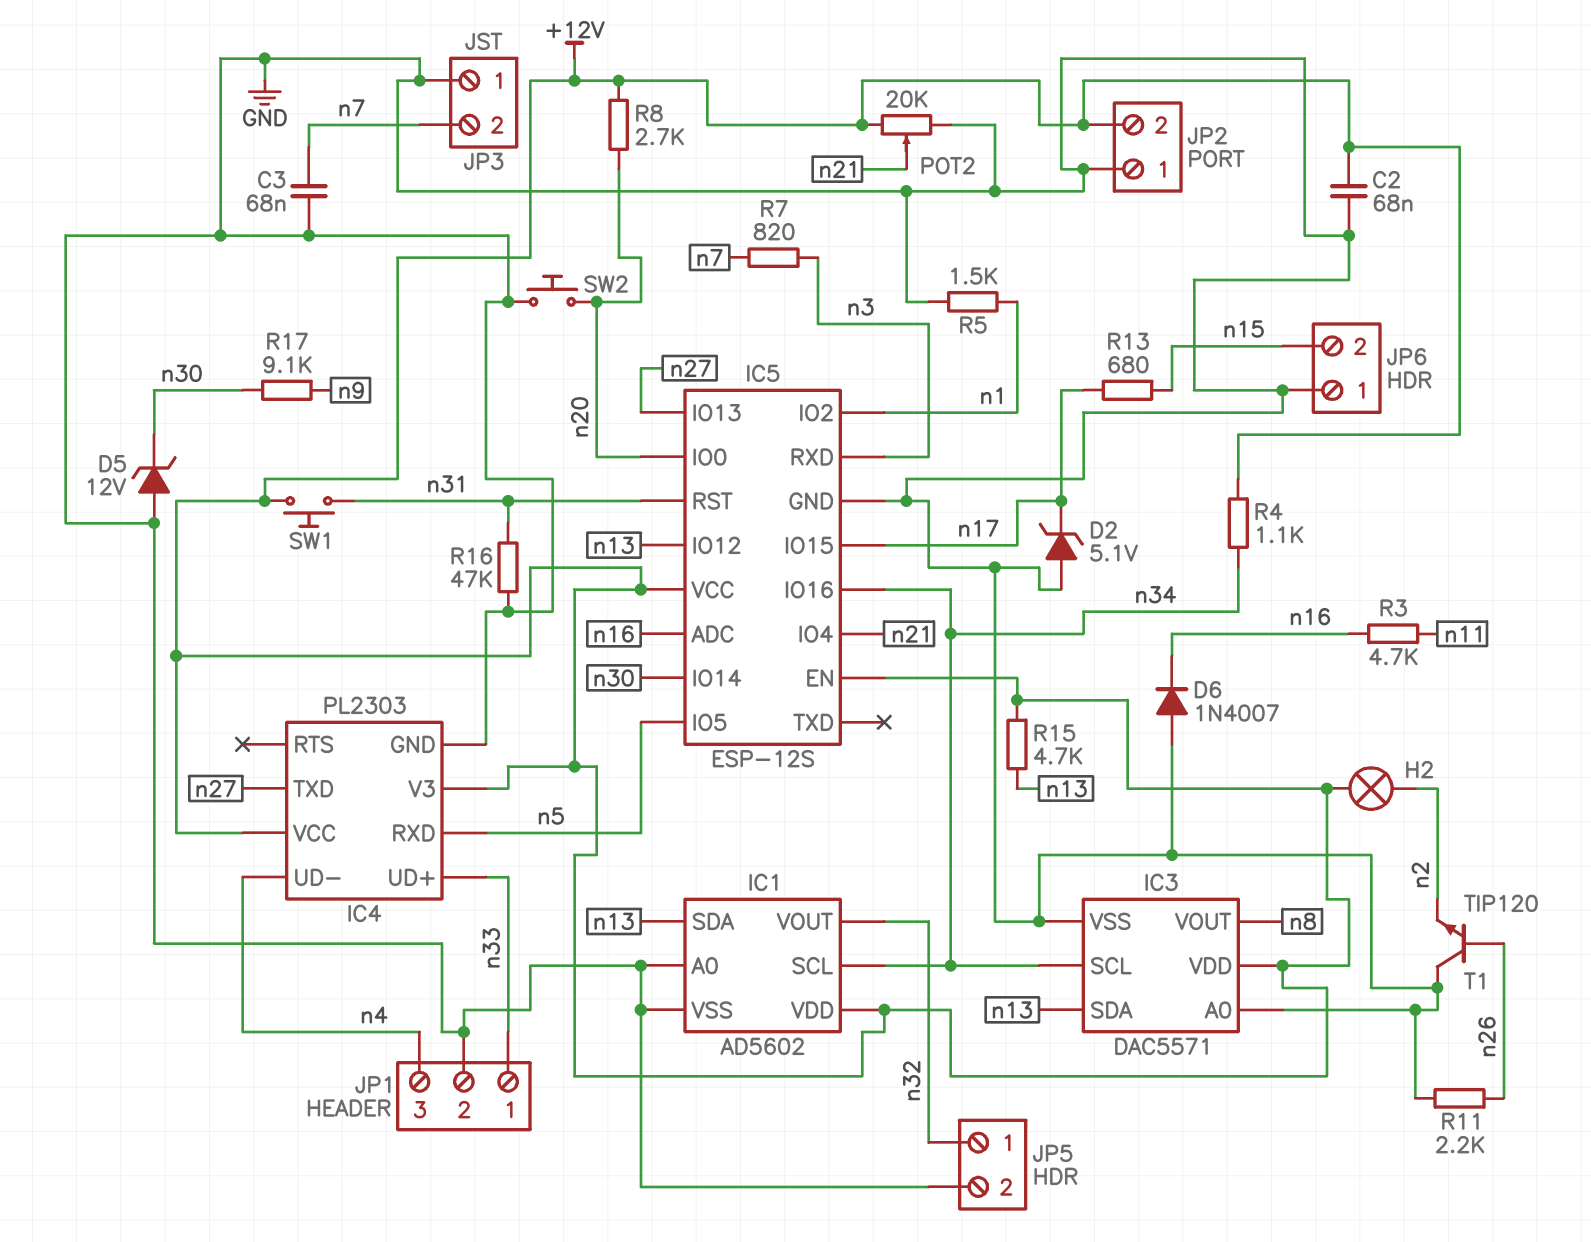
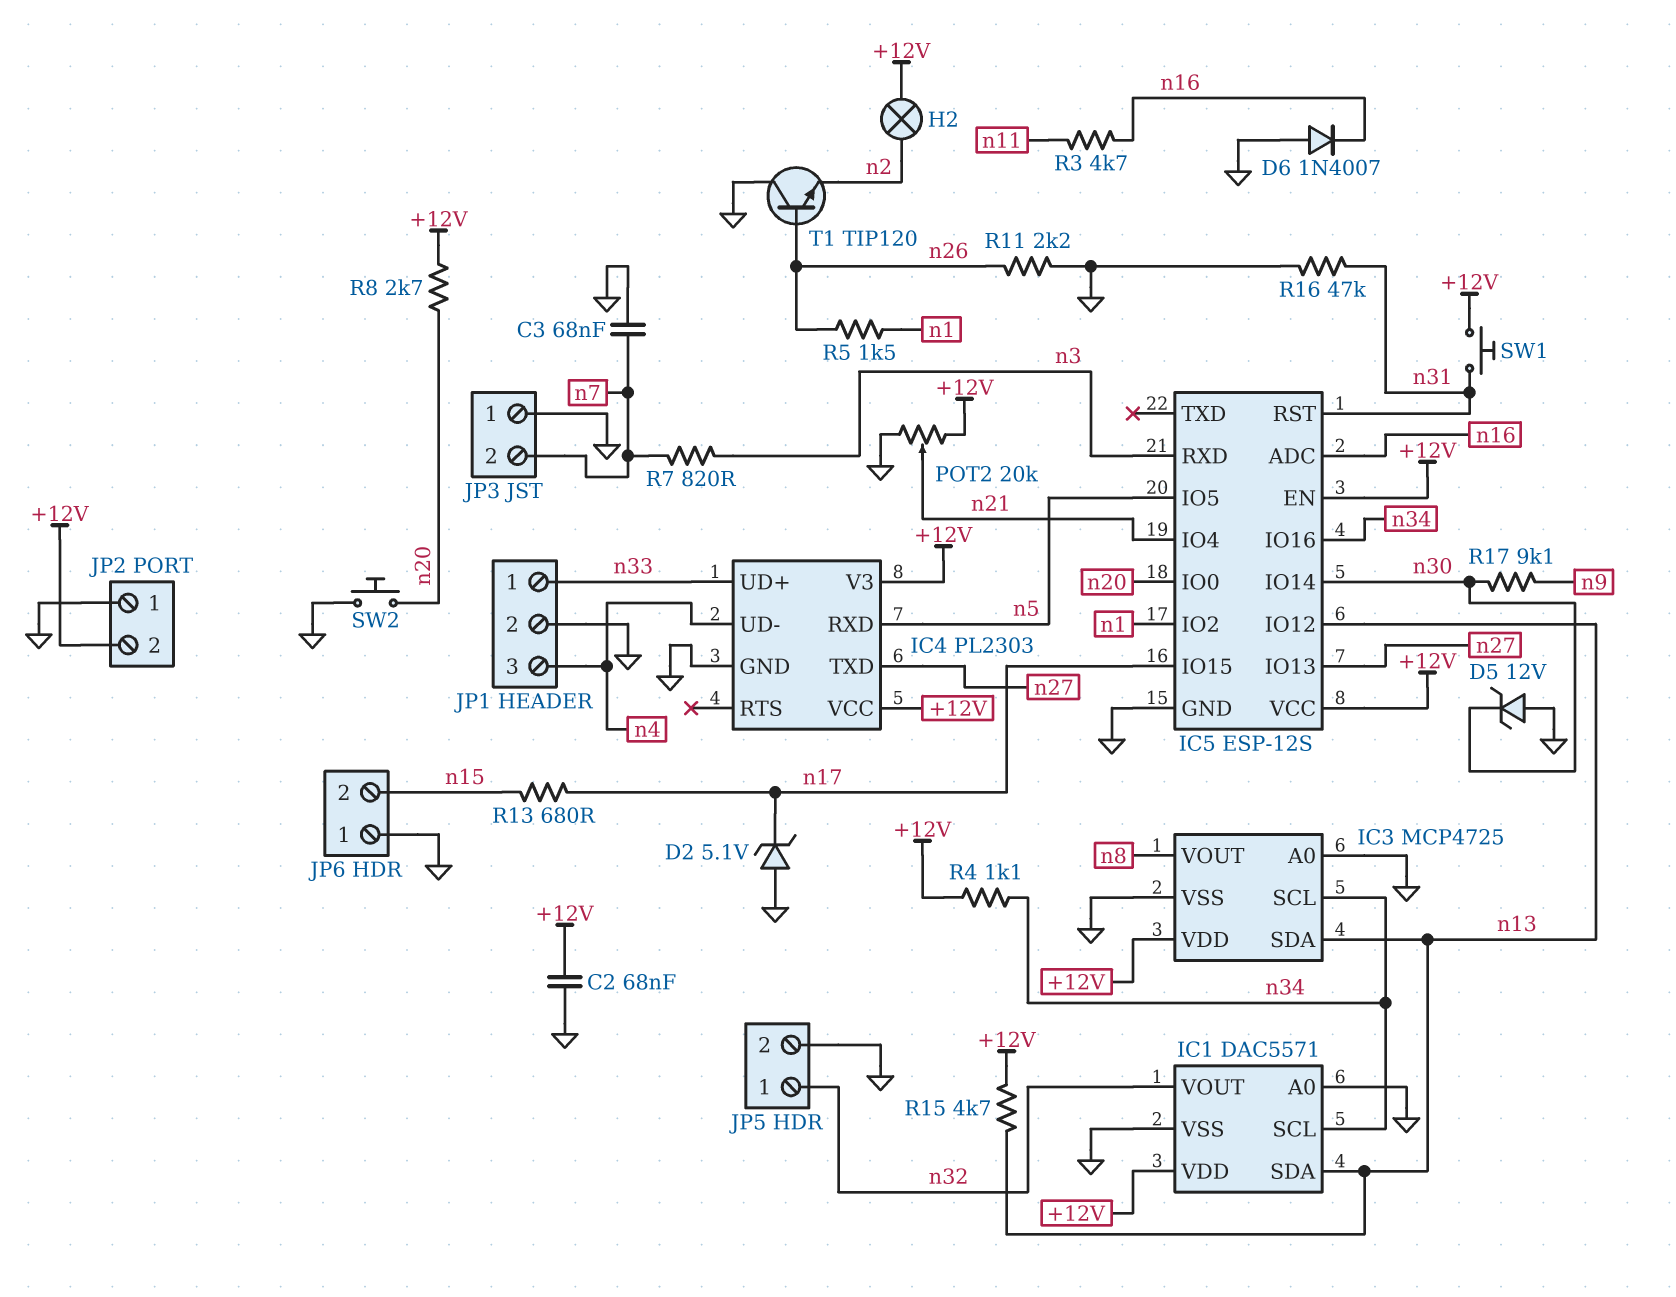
IC1: AD5602 -> DAC5571
IC3: DAC5571 -> MCP4725
R5: 1.5k (GND, n1) -> 1.5k (n1, n26)

